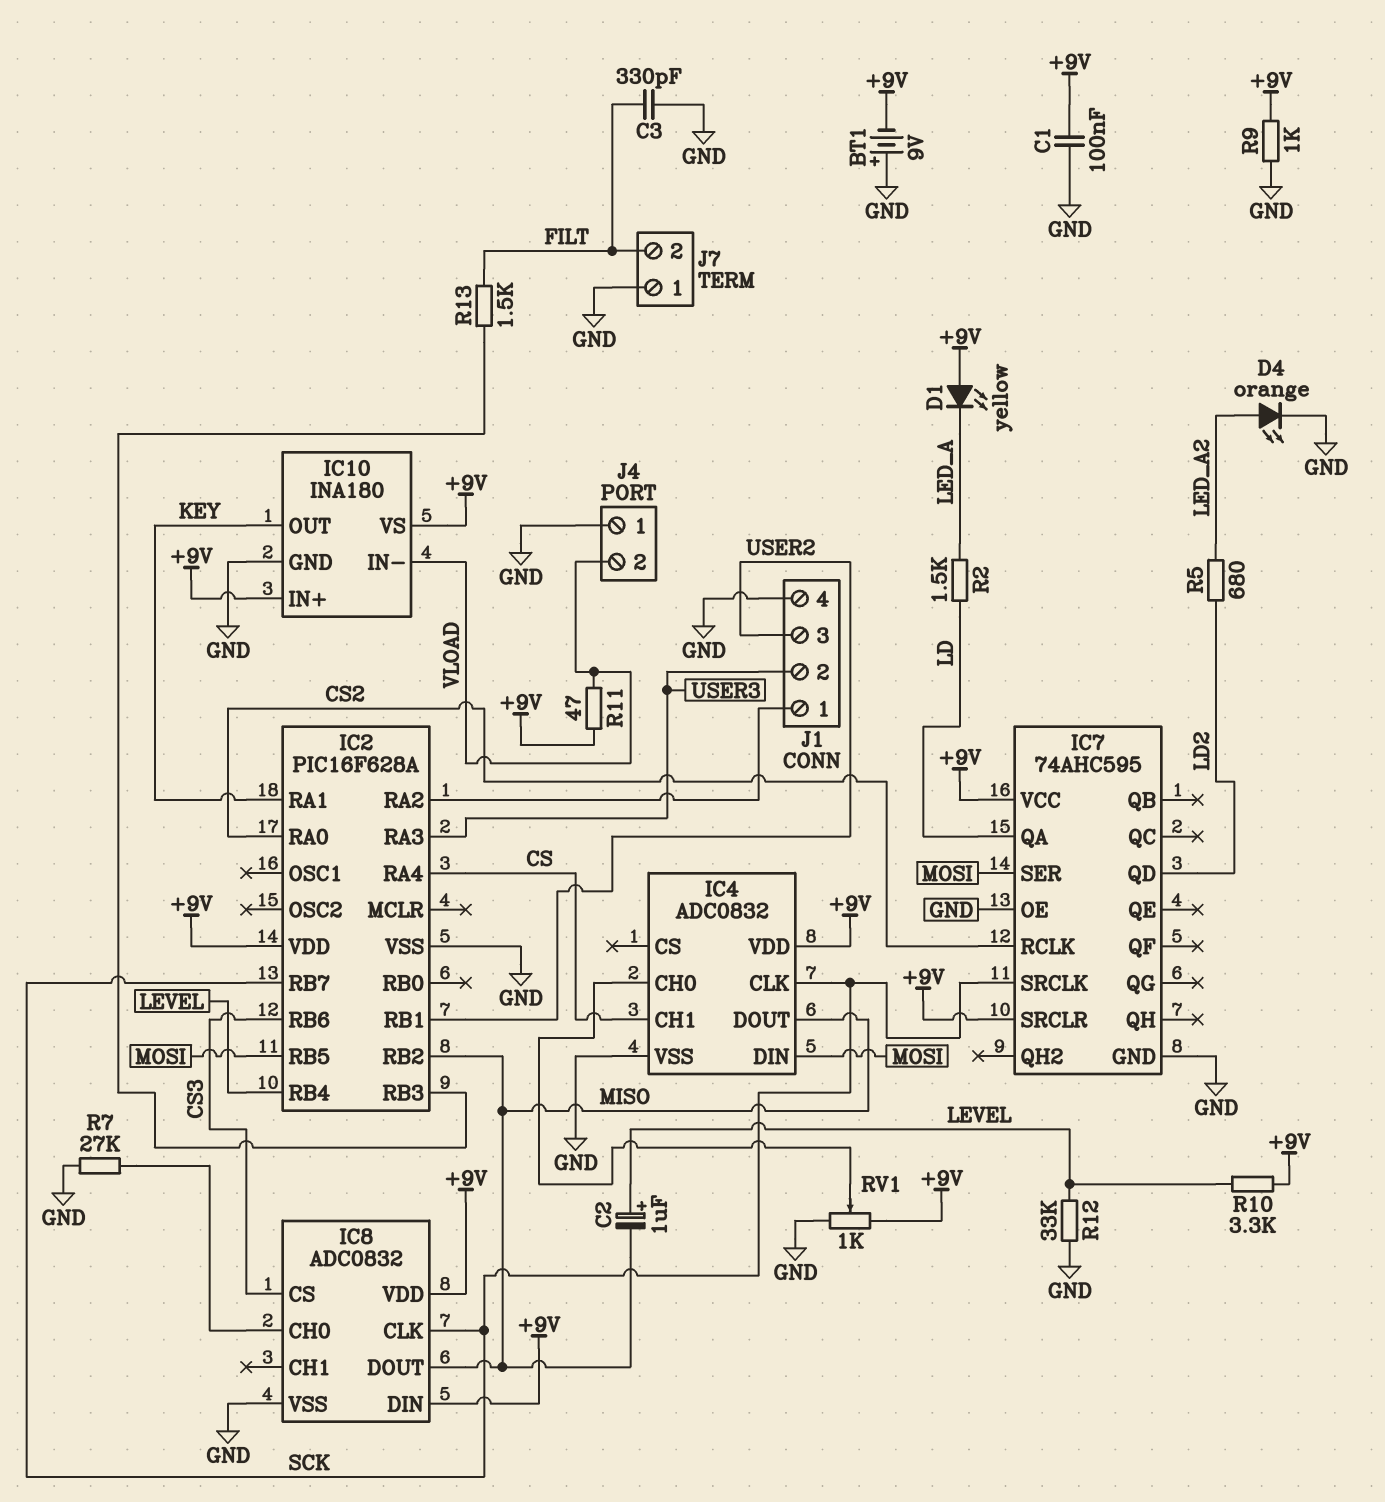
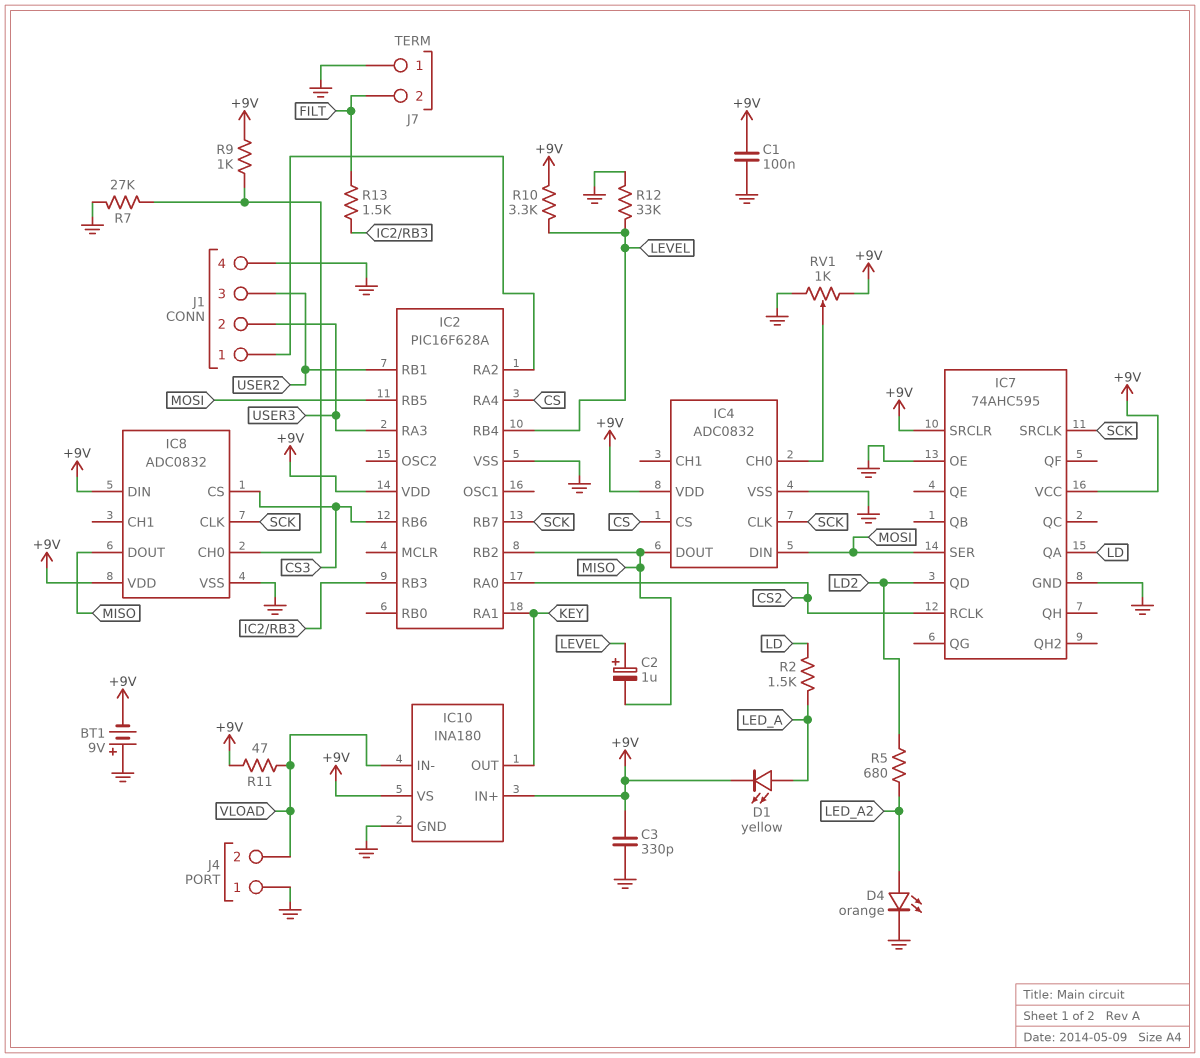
C3: 330pF (FILT, GND) -> 330pF (+9V, GND)
D1: LED yellow (A +9V, K LED_A) -> LED yellow (A LED_A, K +9V)
IC4 pin CH1: CS -> none
IC4 pin CS: none -> CS
R9: 1k (+9V, GND) -> 1k (+9V, IC8/CH0)

